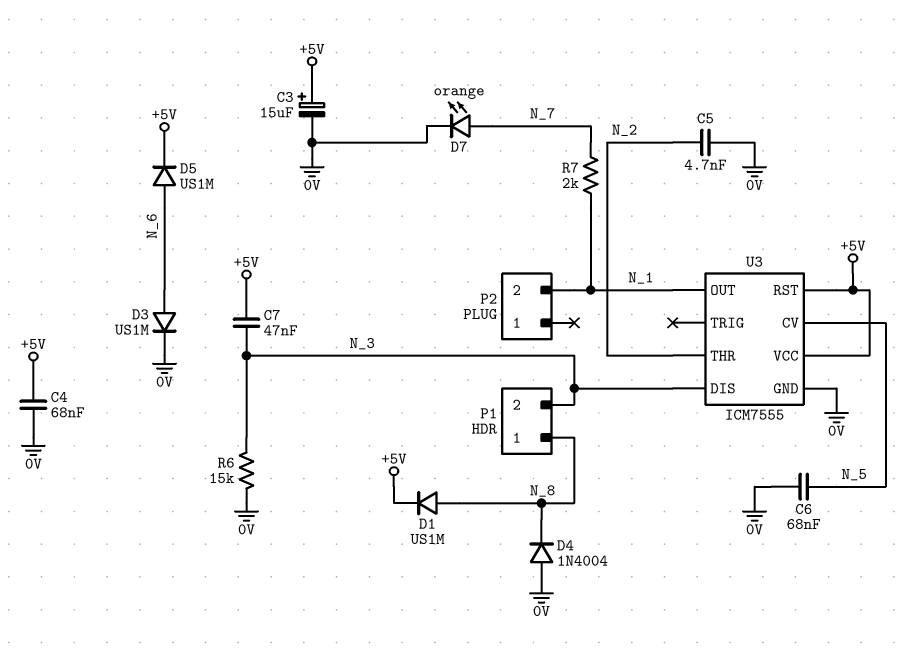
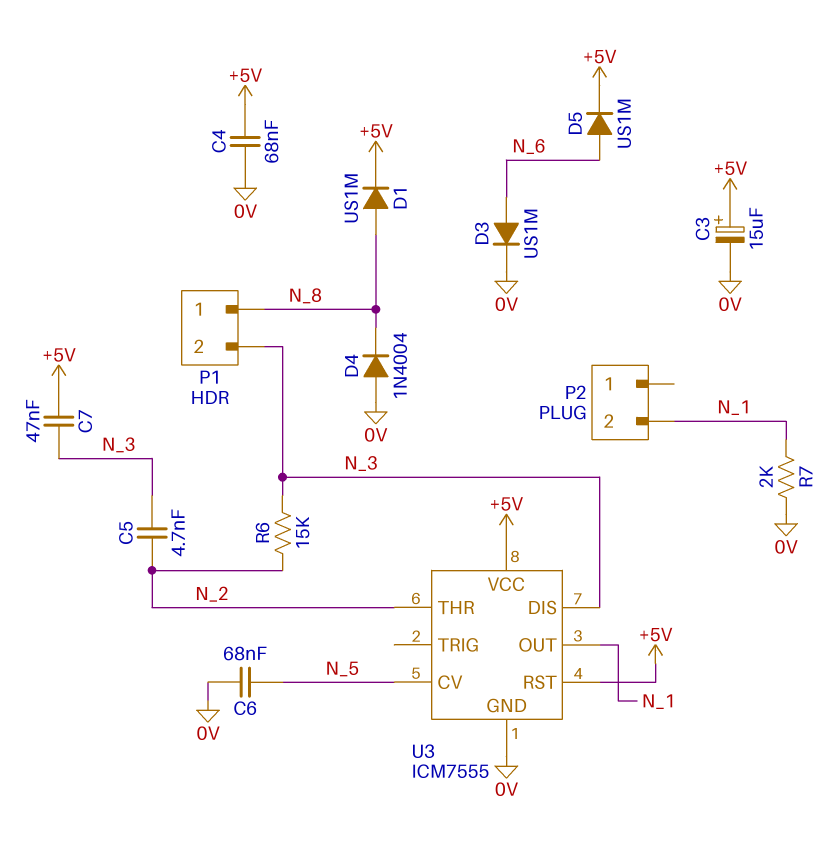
C5: 4.7nF (0V, N_2) -> 4.7nF (N_2, N_3)
D7: LED orange (A N_7, K 0V) -> none
R6: 15k (0V, N_3) -> 15k (N_2, N_3)
R7: 2k (N_1, N_7) -> 2k (0V, N_1)

